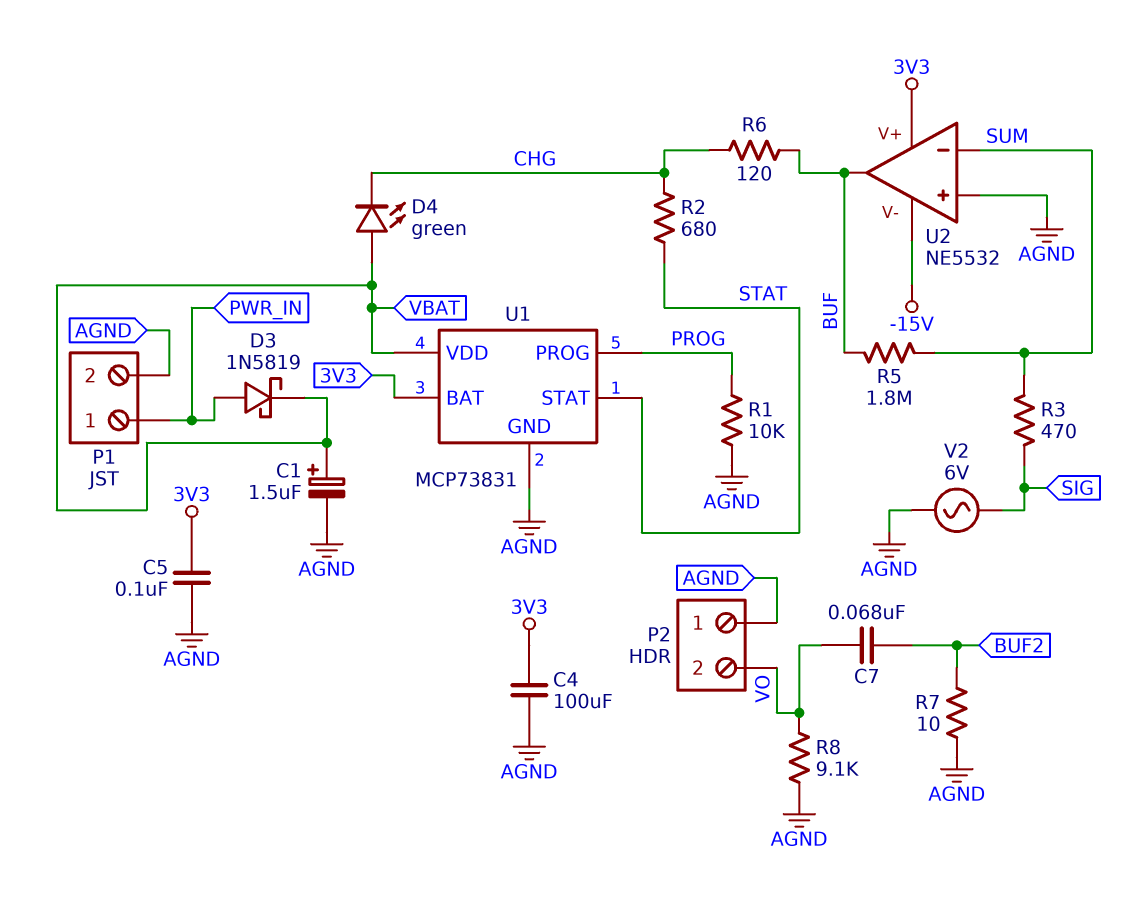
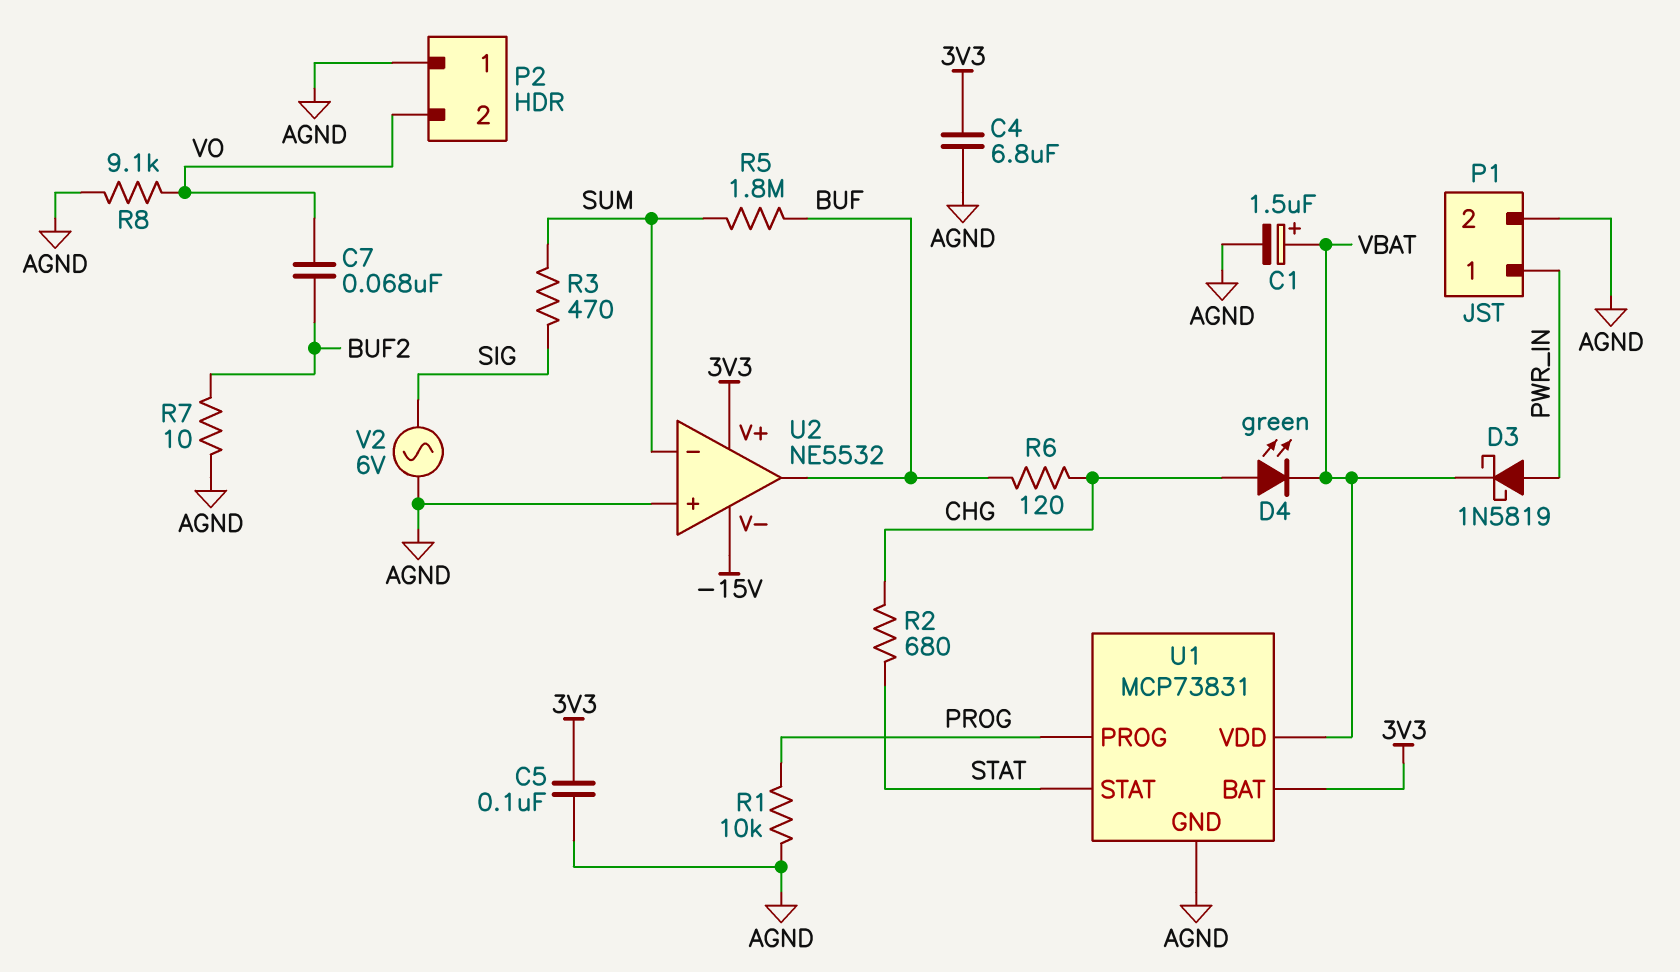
C4: 100uF (3V3, AGND) -> 6.8uF (3V3, AGND)
D4: LED green (A VBAT, K CHG) -> LED green (A CHG, K VBAT)

